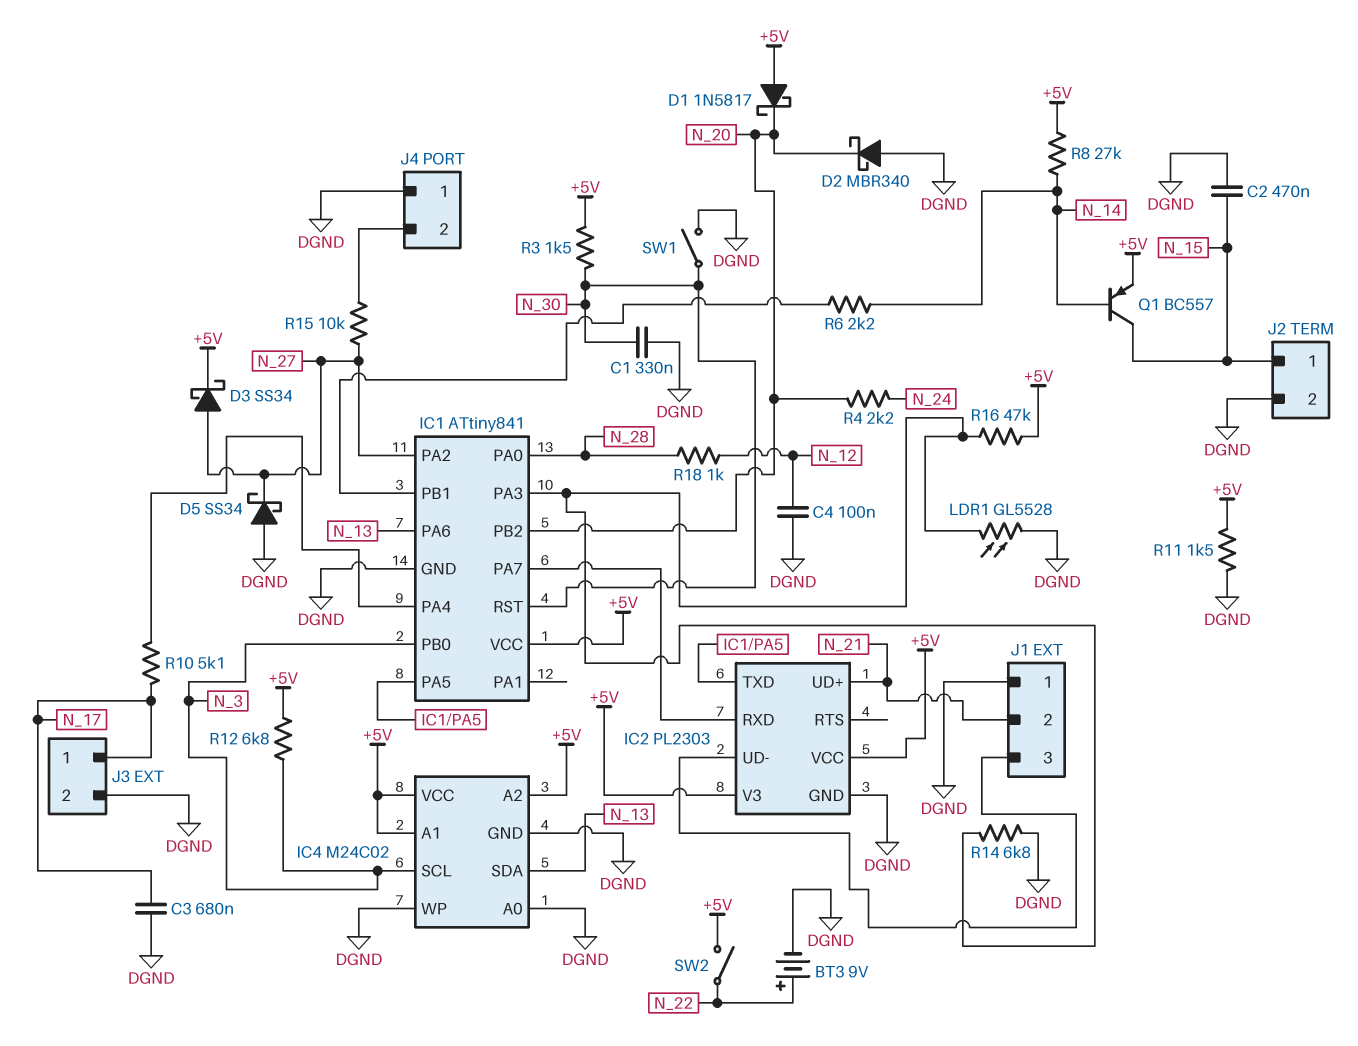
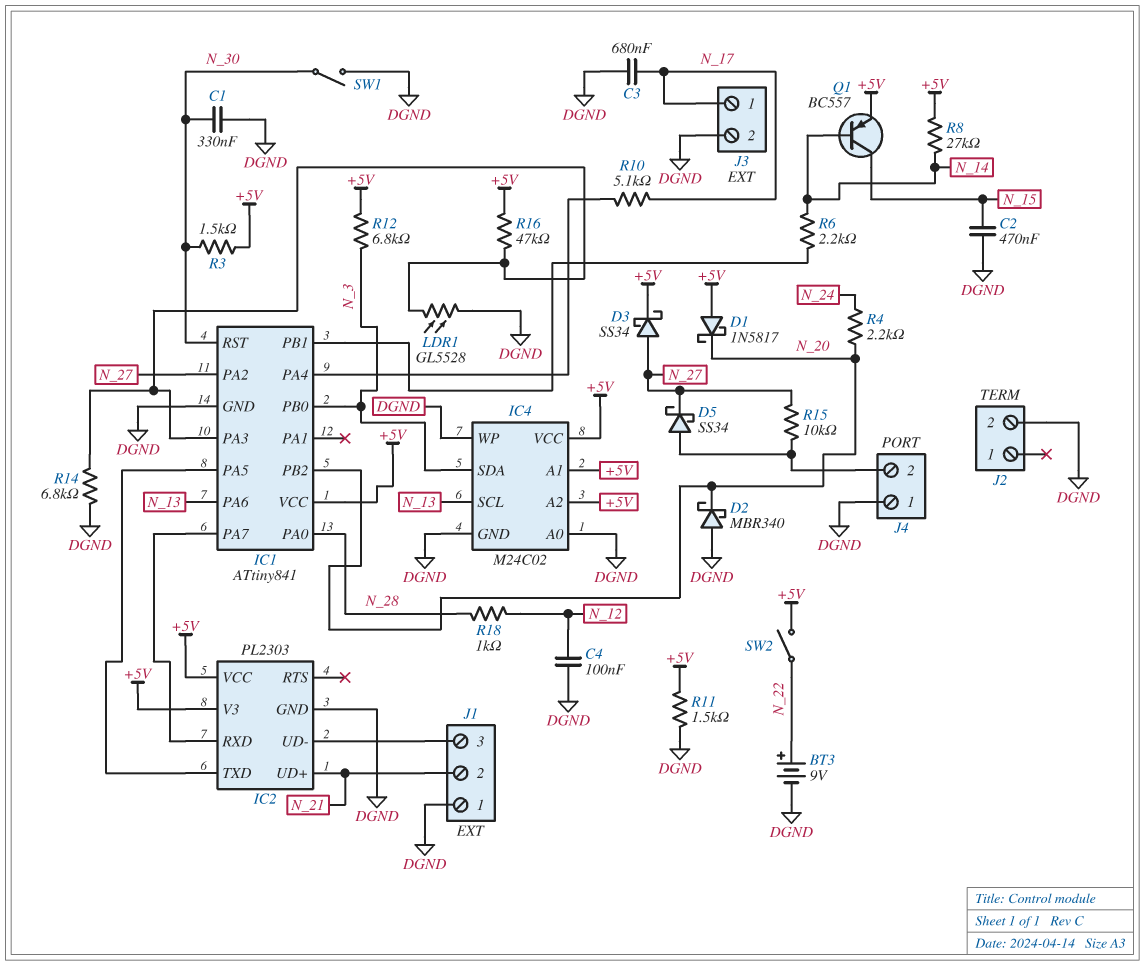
D5: schottky SS34 (A DGND, K N_27) -> schottky SS34 (A J4/2, K N_27)
IC4 pin SCL: N_3 -> N_13
IC4 pin SDA: N_13 -> N_3
J2 pin 1: N_15 -> none

